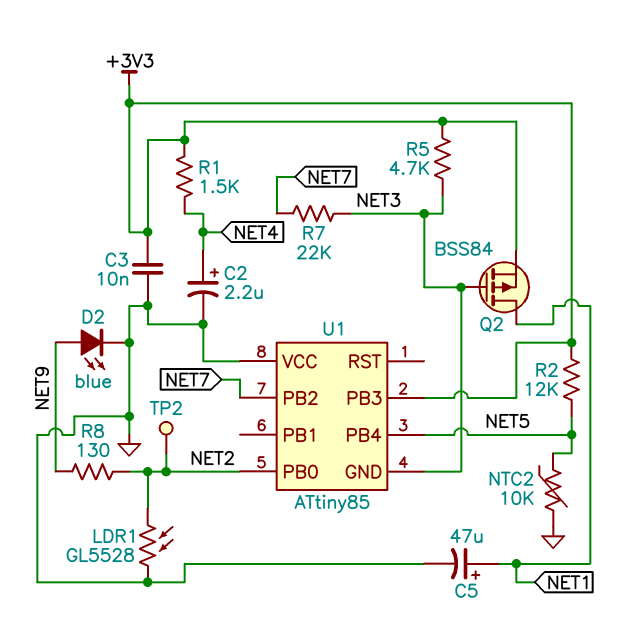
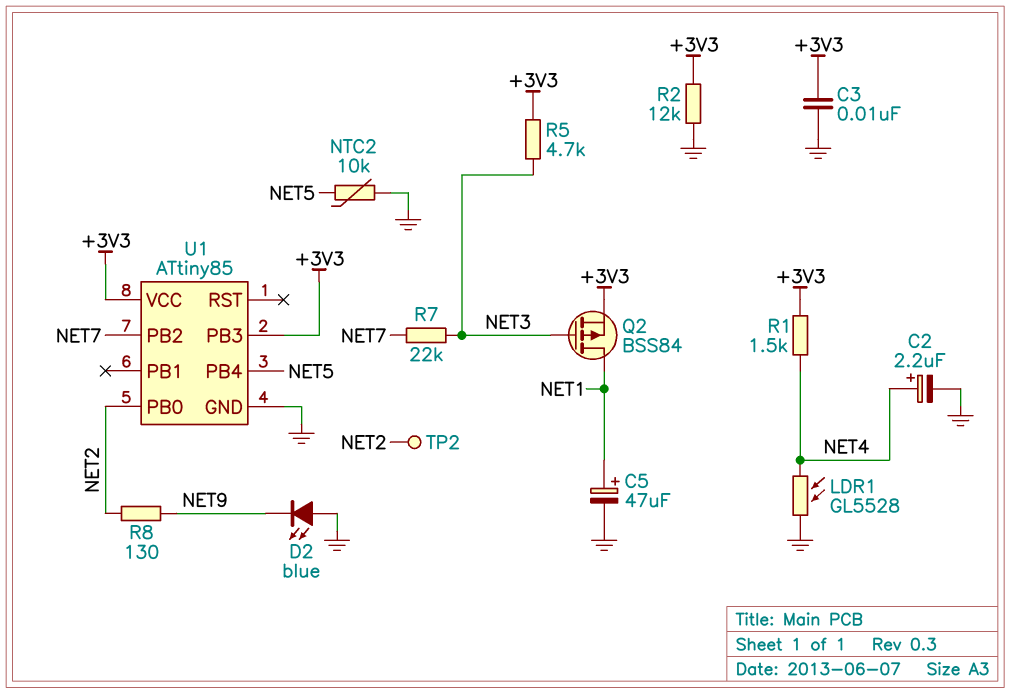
D2: LED blue (A NET9, K GND) -> LED blue (A GND, K NET9)
LDR1: GL5528 (GND, NET2) -> GL5528 (GND, NET4)
R2: 12k (+3V3, NET5) -> 12k (+3V3, GND)
U1 pin GND: NET3 -> GND
U1 pin VCC: GND -> +3V3

